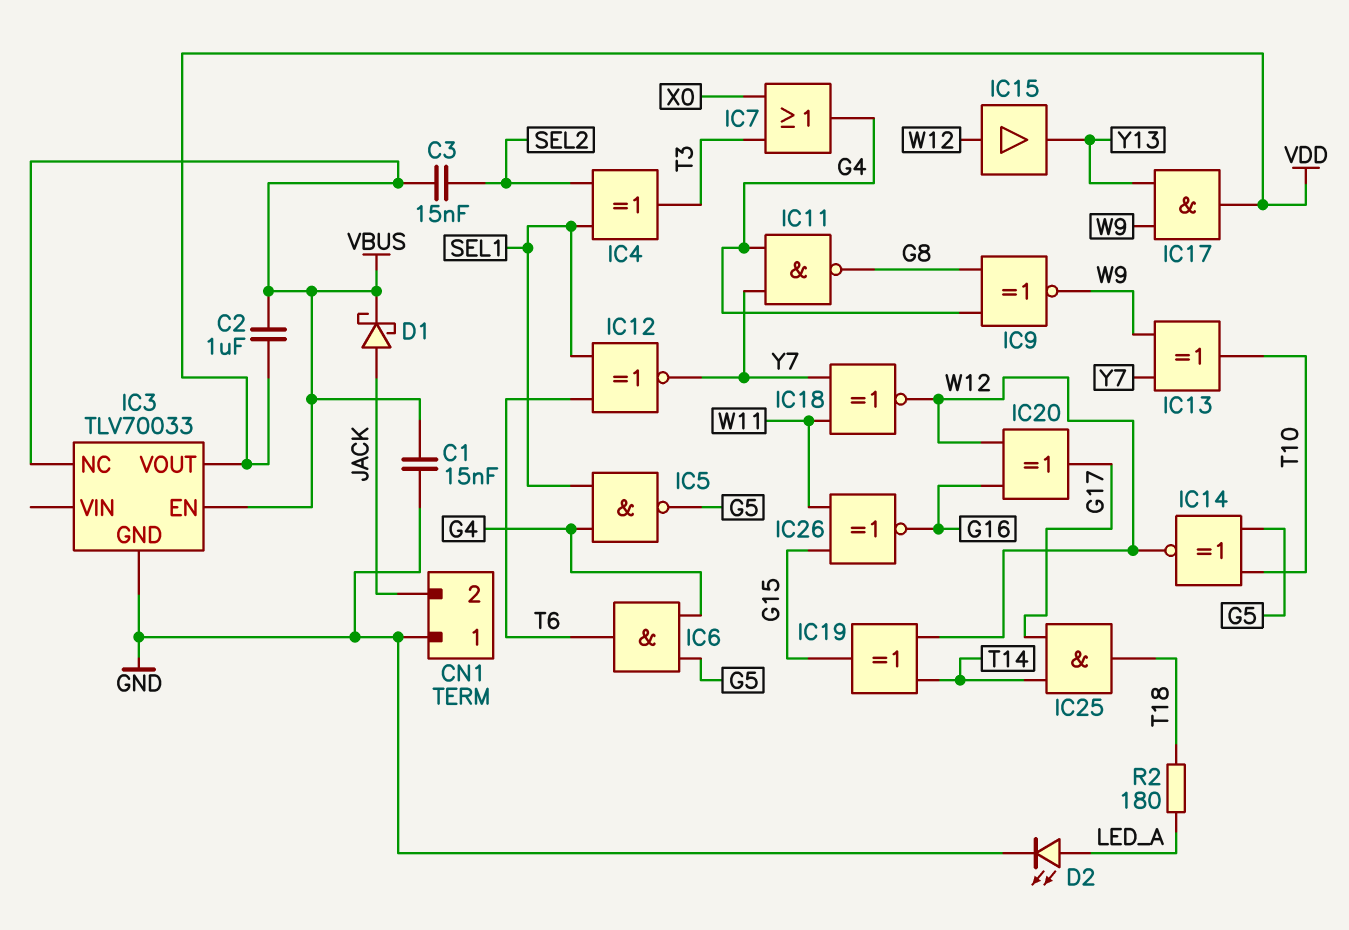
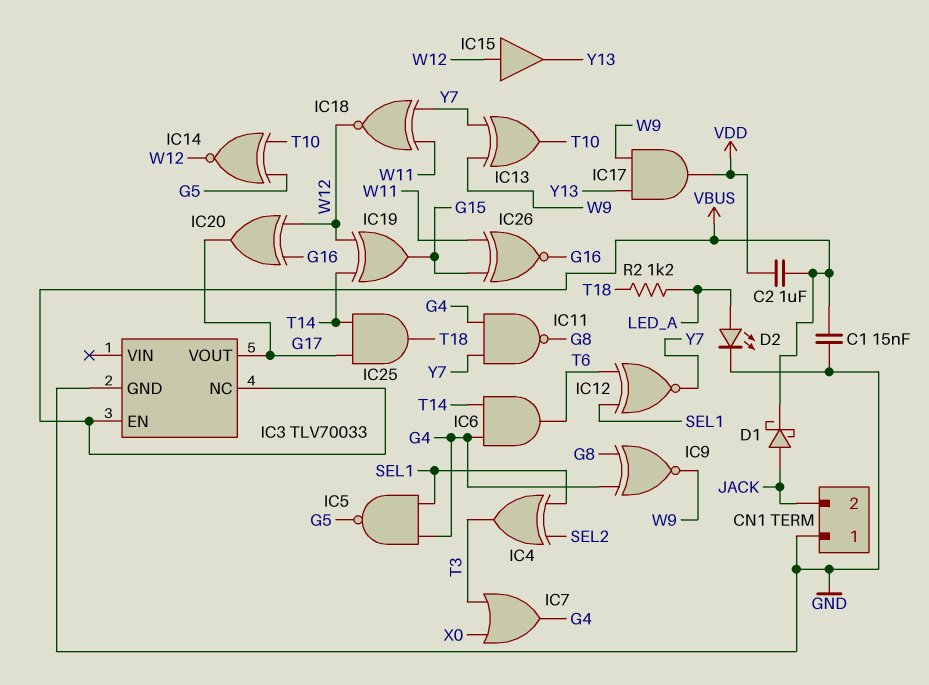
C3: 15nF (SEL2, VBUS) -> none
IC3 pin VOUT: VDD -> G17
IC6: AND (in G4, in G5, out T6) -> AND (in G4, in T14, out T6)
R2: 180 (LED_A, T18) -> 1.2k (LED_A, T18)

